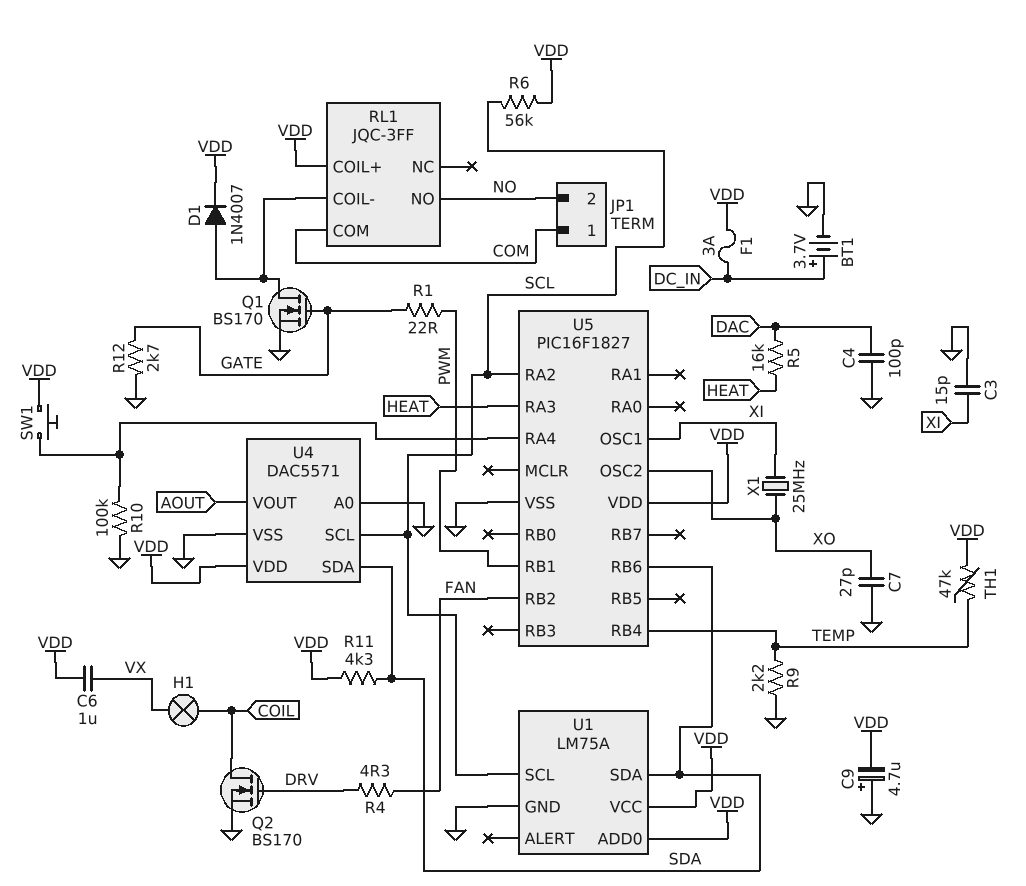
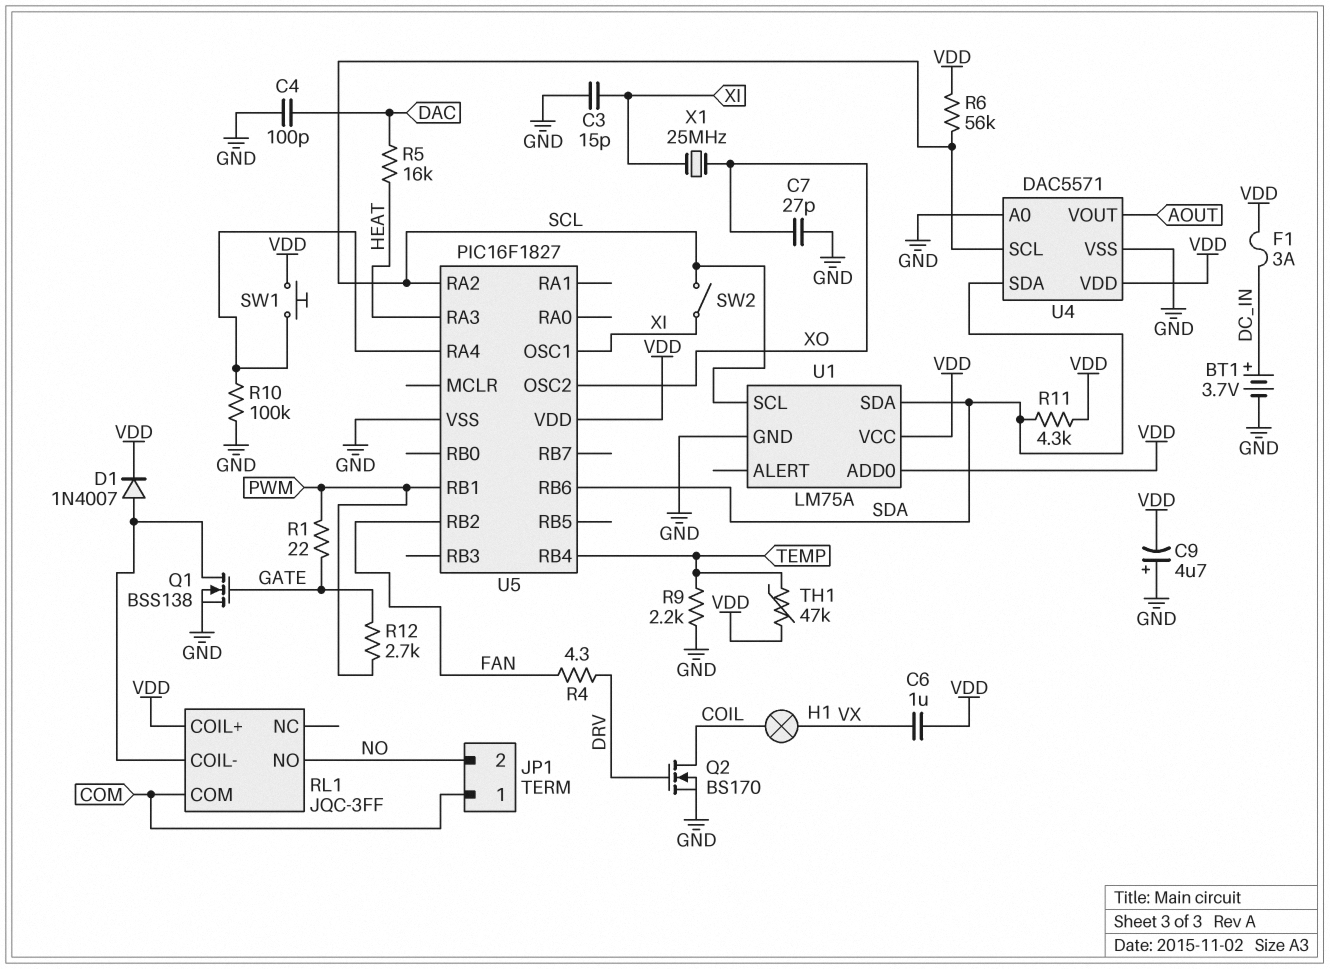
Q1: NMOS BS170 (G GATE, D RL1/COIL-, S GND) -> NMOS BSS138 (G GATE, D RL1/COIL-, S GND)
R12: 2.7k (GATE, GND) -> 2.7k (GATE, PWM)
SW2: none -> switch (SCL, XI)

